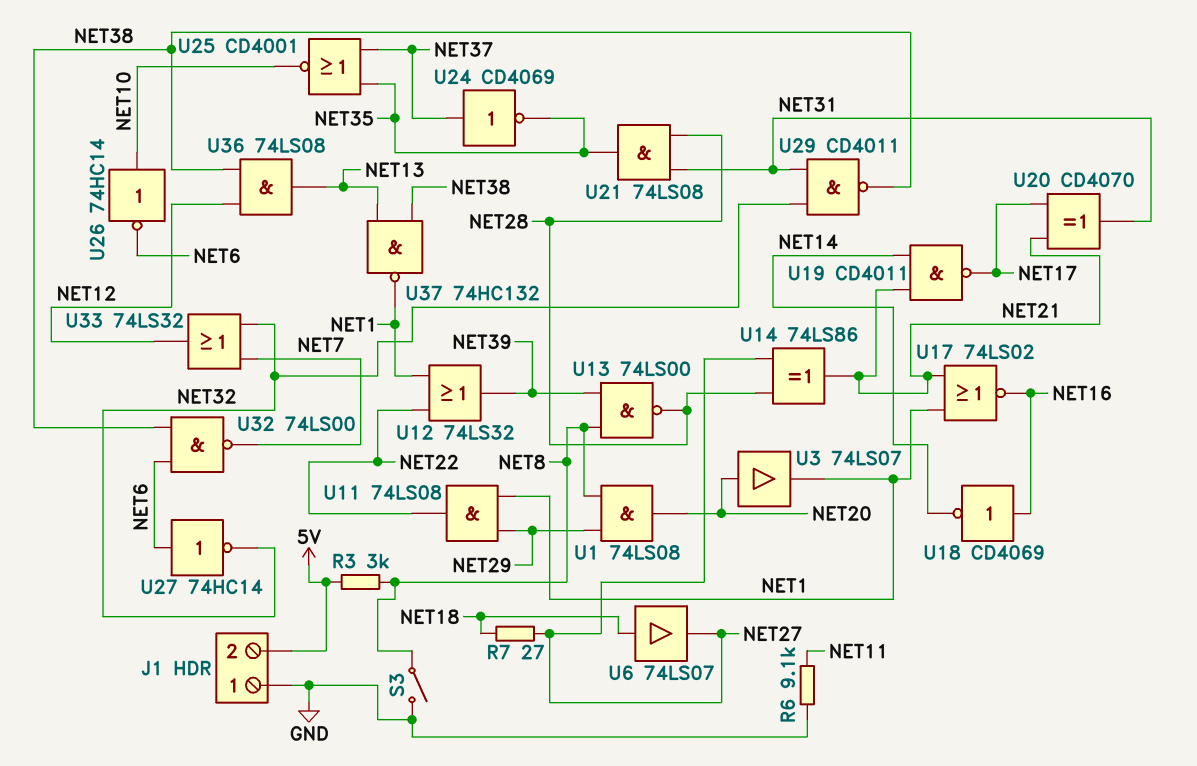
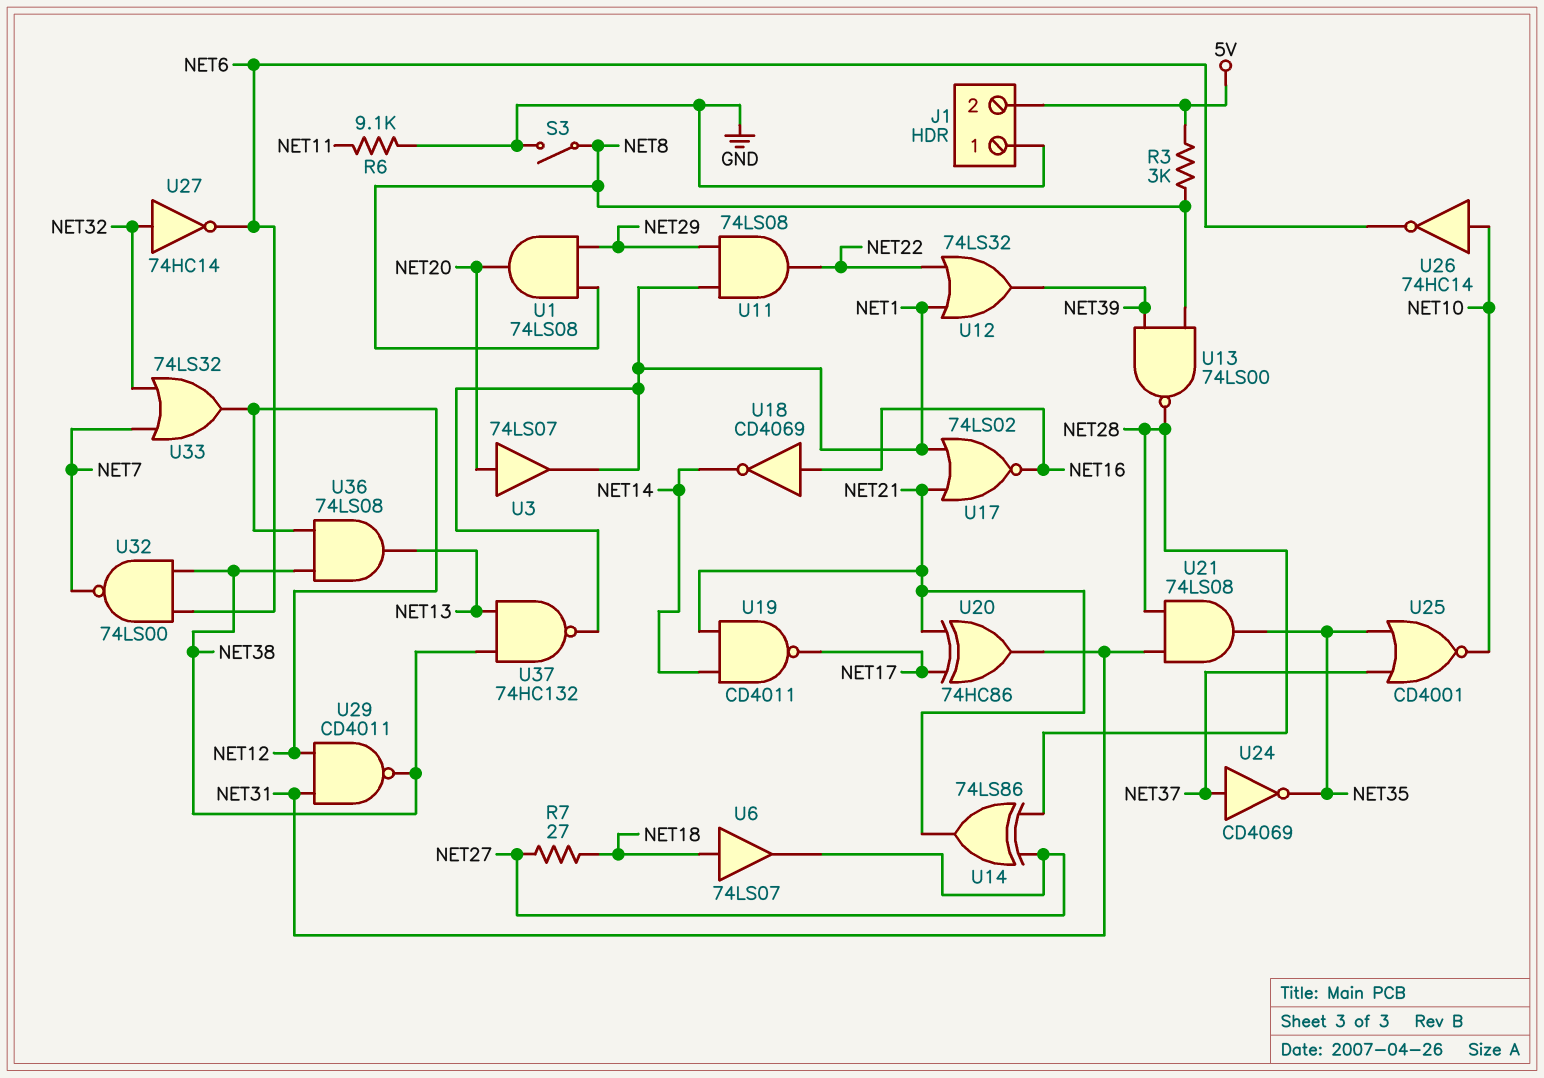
U20: XOR CD4070 (in NET17, in NET21, out NET31) -> XOR 74HC86 (in NET17, in NET21, out NET31)
U27: NOT 74HC14 (in NET6, out NET32) -> NOT 74HC14 (in NET32, out NET6)
U29: NAND CD4011 (in NET31, in NET32, out NET38) -> NAND CD4011 (in NET12, in NET31, out NET38)

